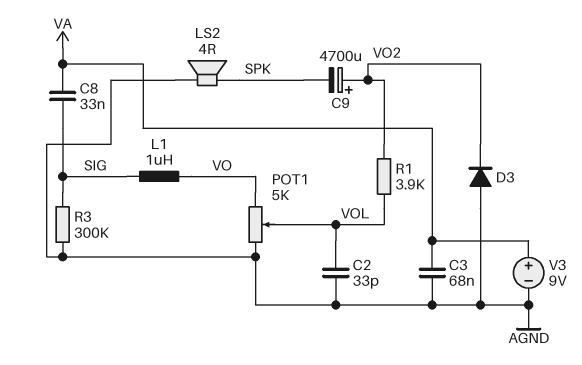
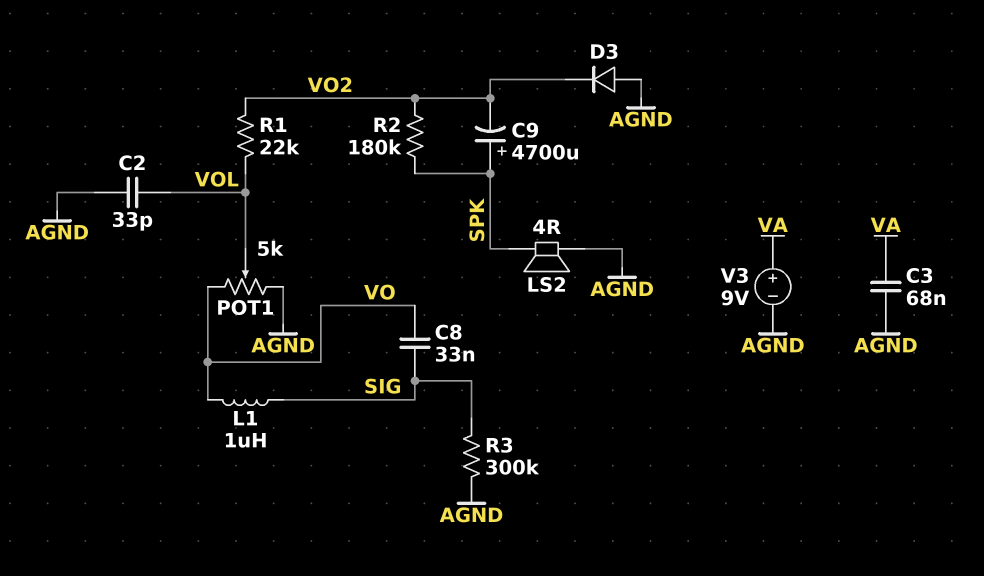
C8: 33nF (SIG, VA) -> 33nF (SIG, VO)
C9: 4700uF (plus VO2, minus SPK) -> 4700uF (plus SPK, minus VO2)
R1: 3.9k (VO2, VOL) -> 22k (VO2, VOL)
R2: none -> 180k (SPK, VO2)

